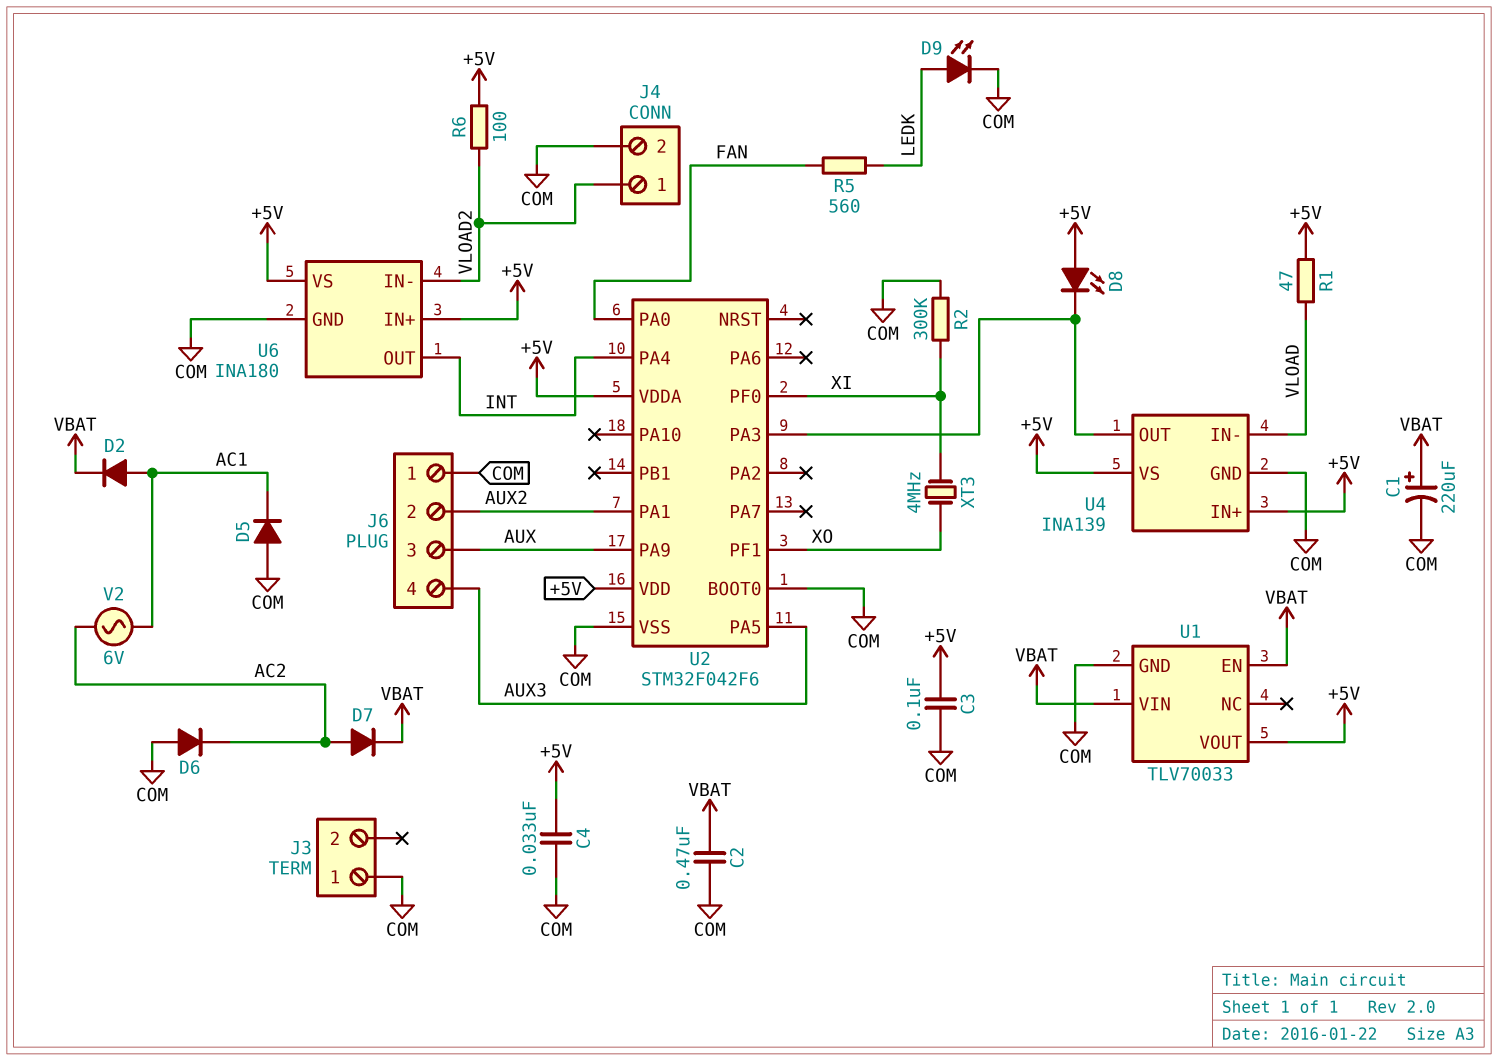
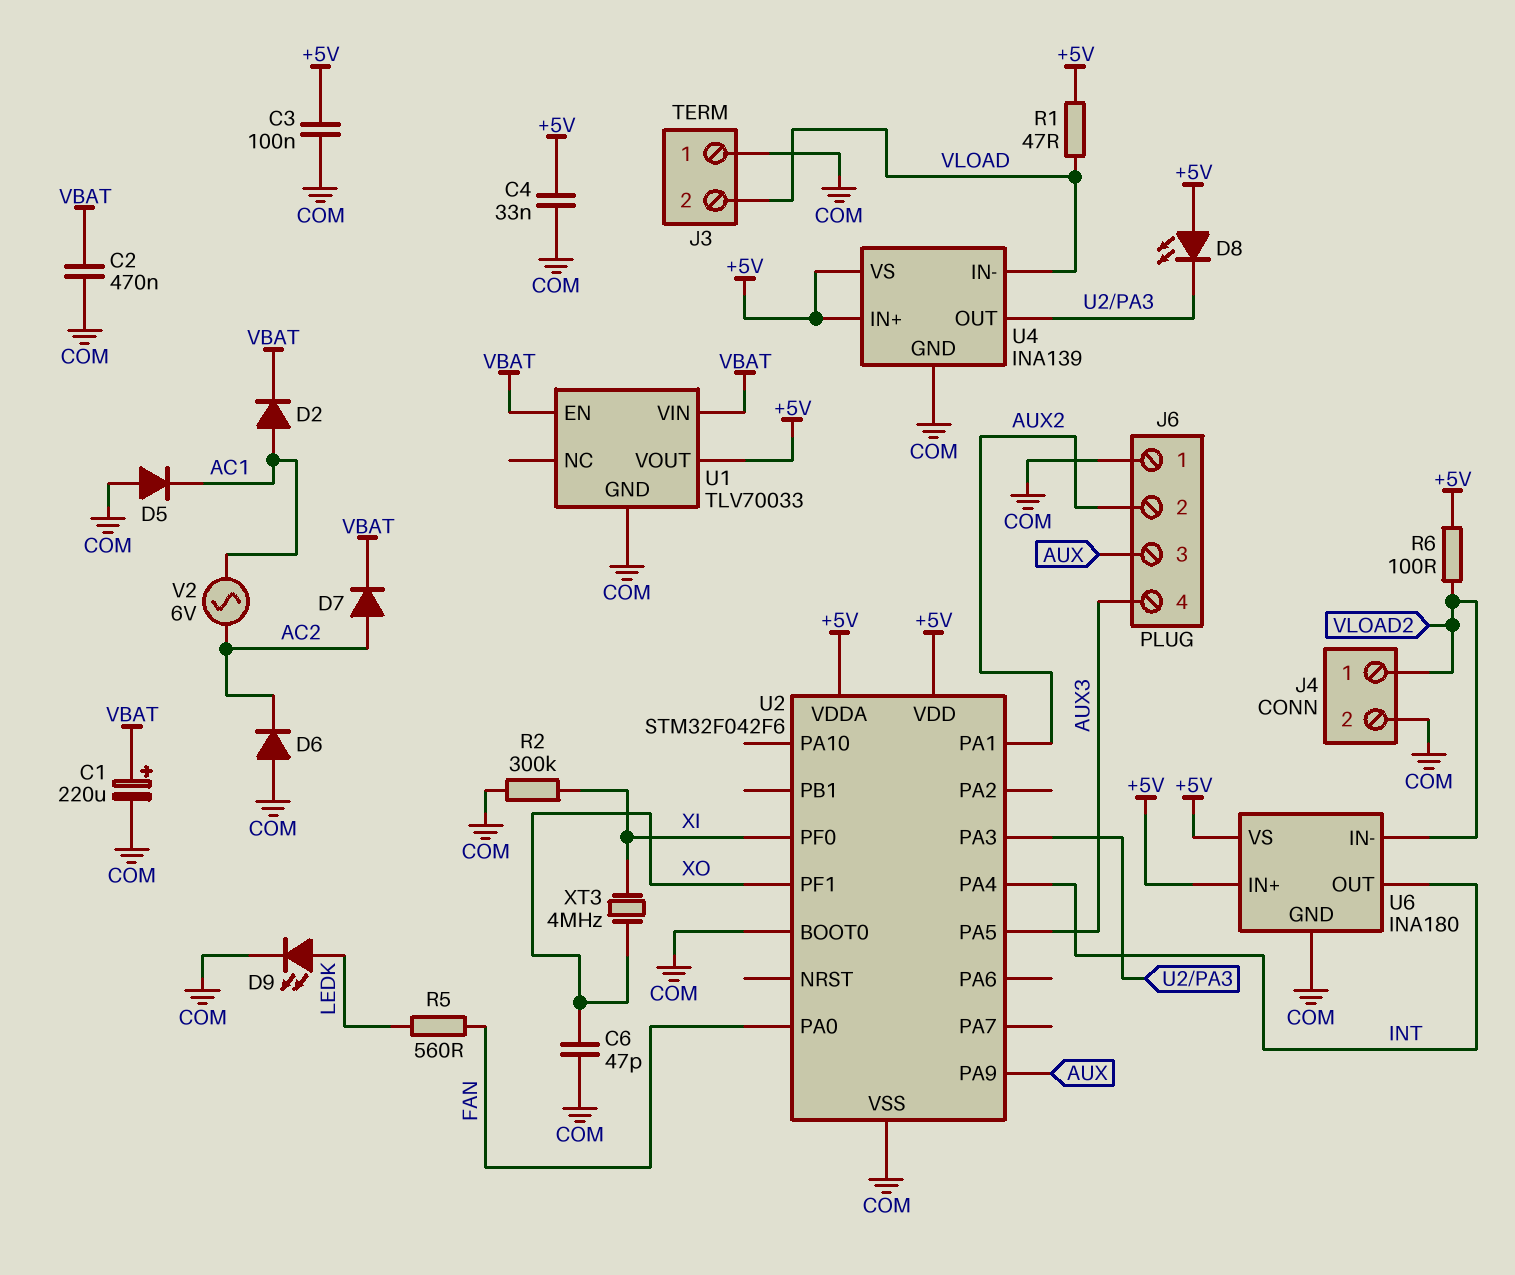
C6: none -> 47pF (COM, XO)
J3 pin 2: none -> VLOAD

